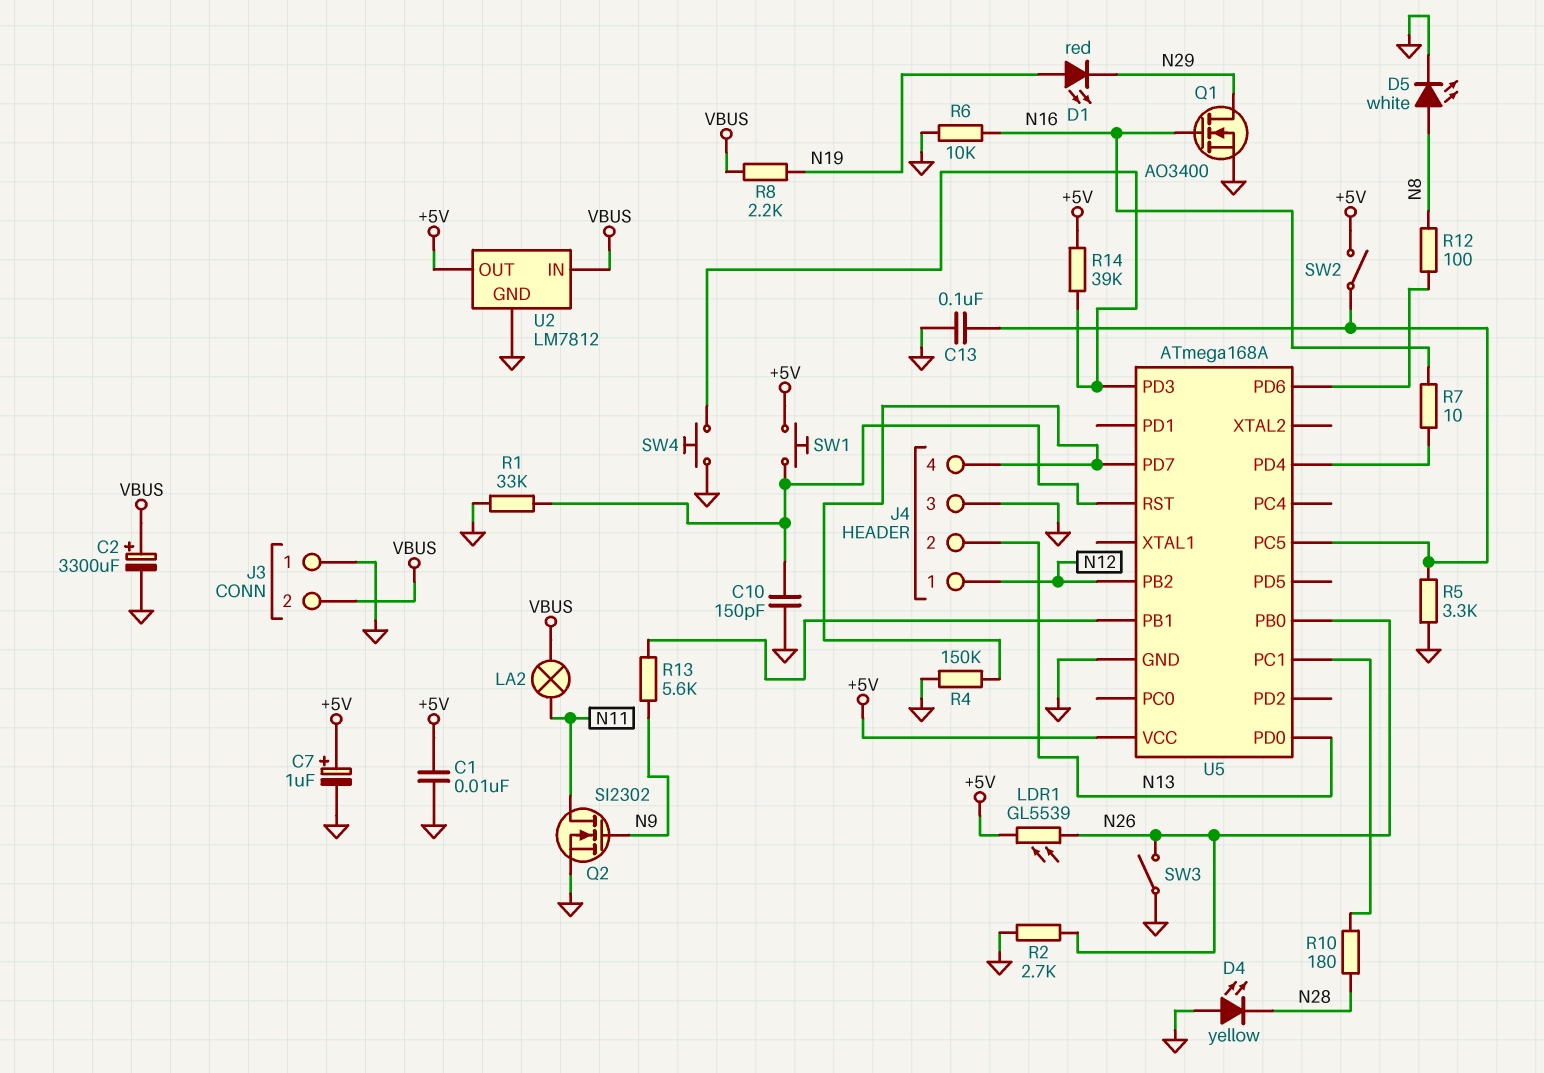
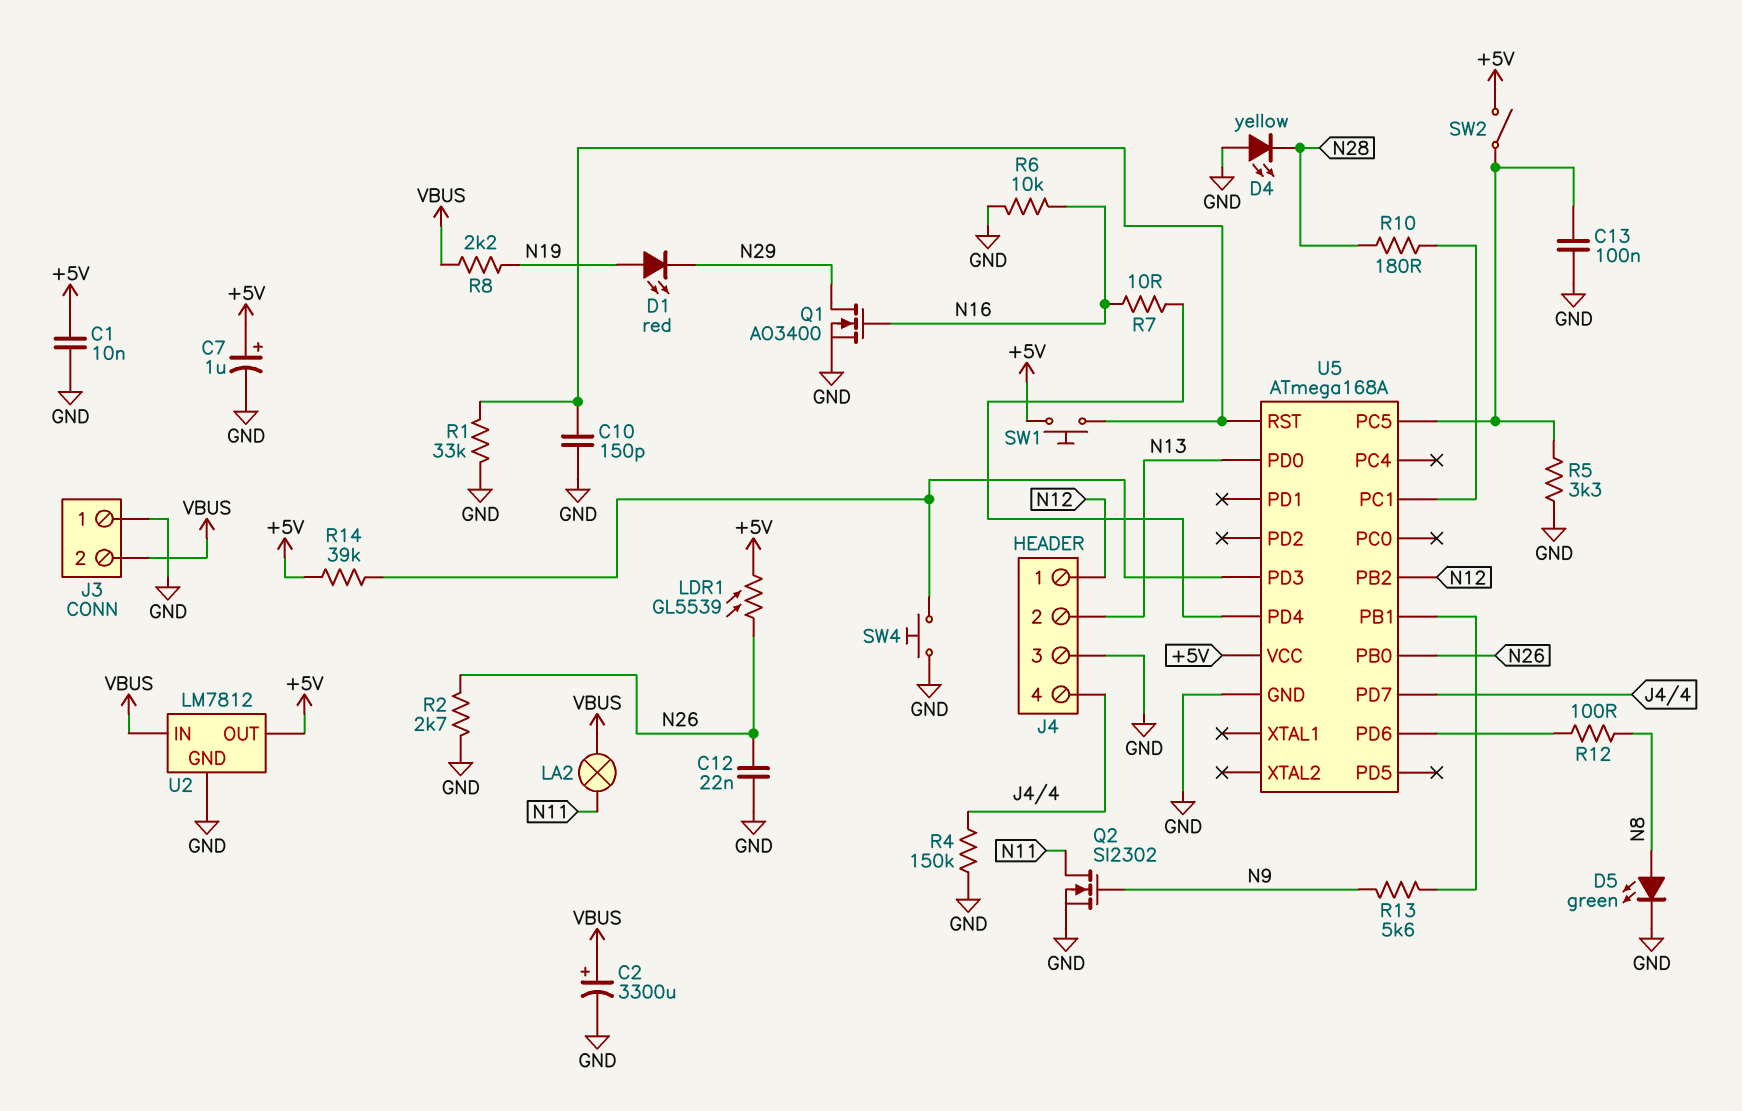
C12: none -> 22nF (GND, N26)
D5: LED white (A N8, K GND) -> LED green (A N8, K GND)
SW3: switch (GND, N26) -> none

